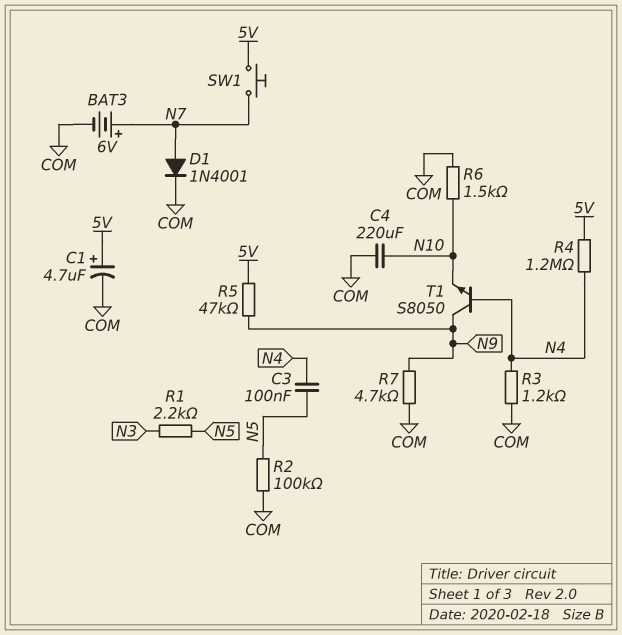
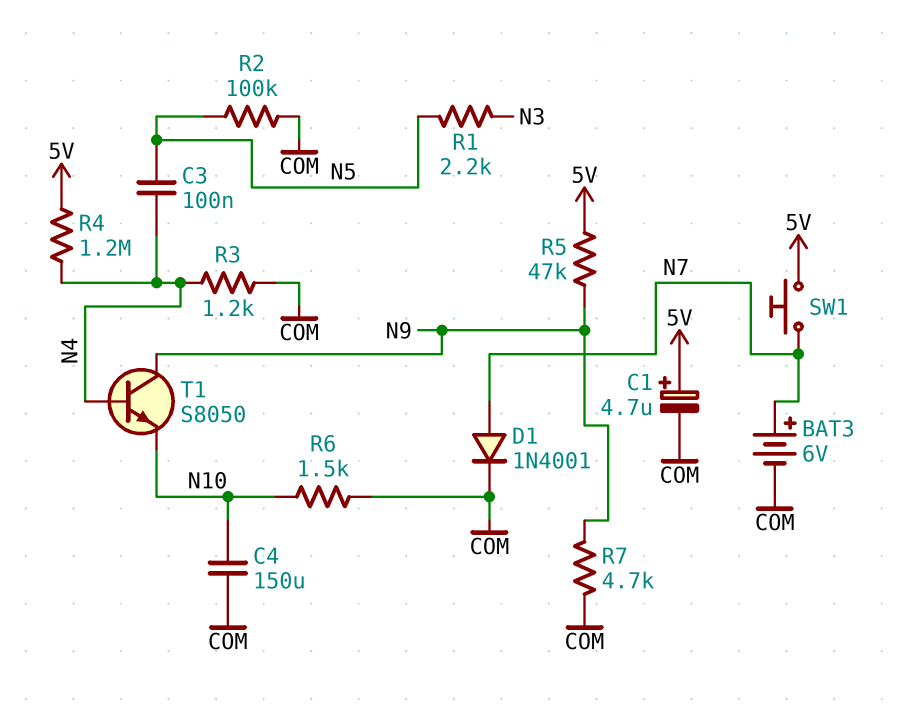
C4: 220uF (COM, N10) -> 150uF (COM, N10)

